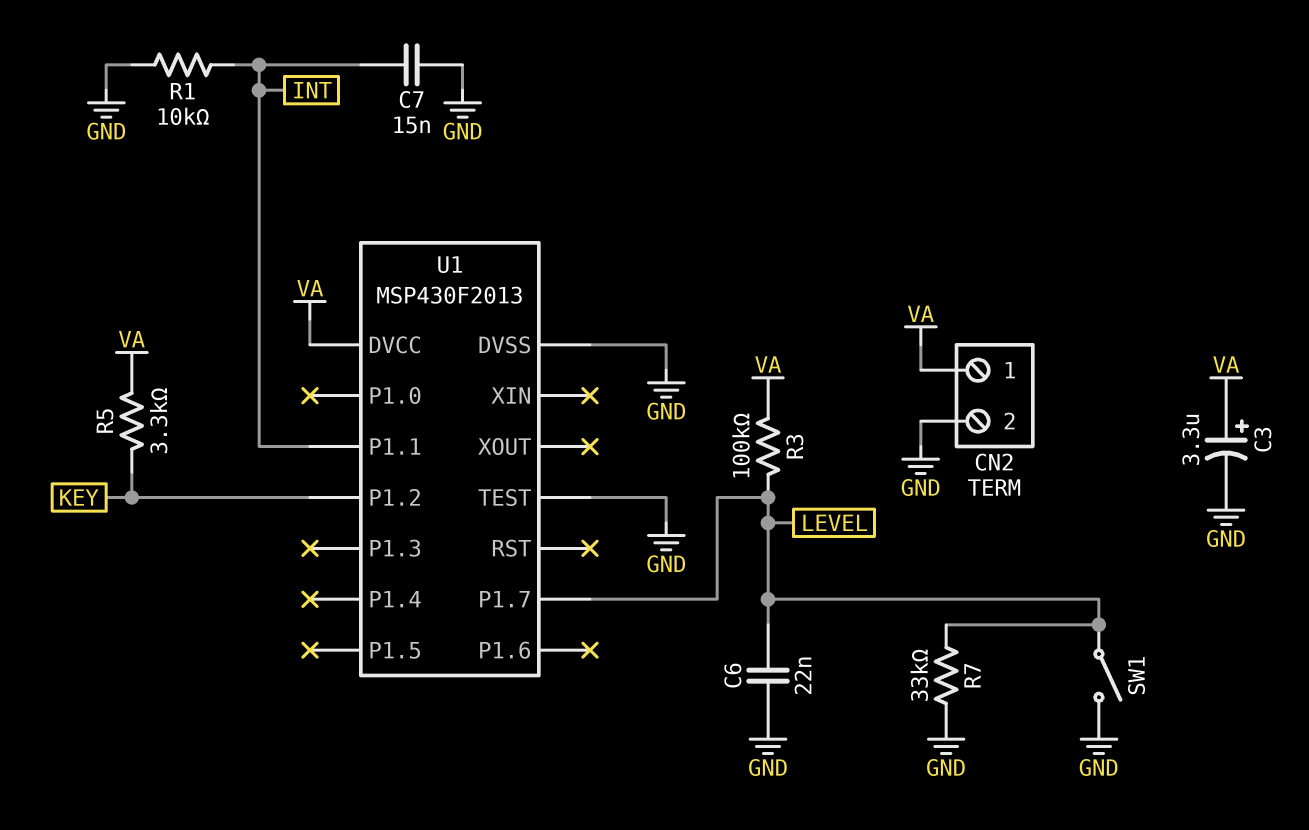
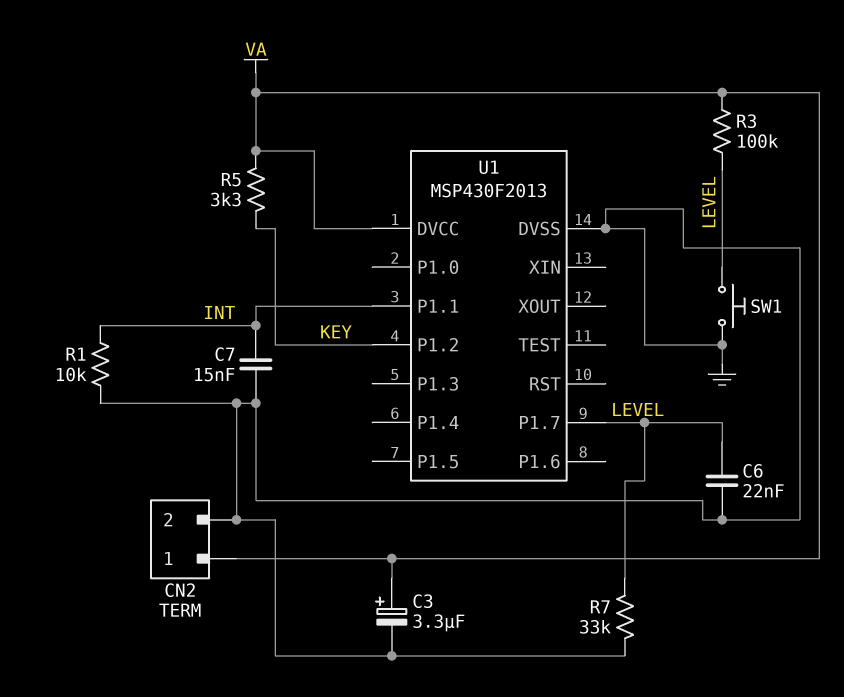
SW1: switch (GND, LEVEL) -> button (GND, LEVEL)
U1 pin TEST: GND -> none

